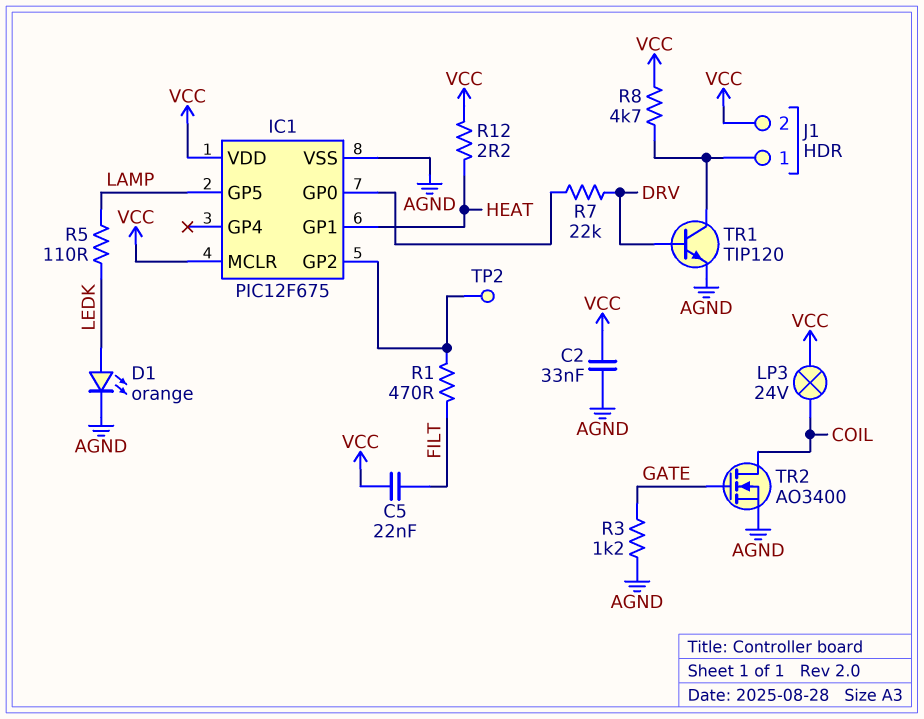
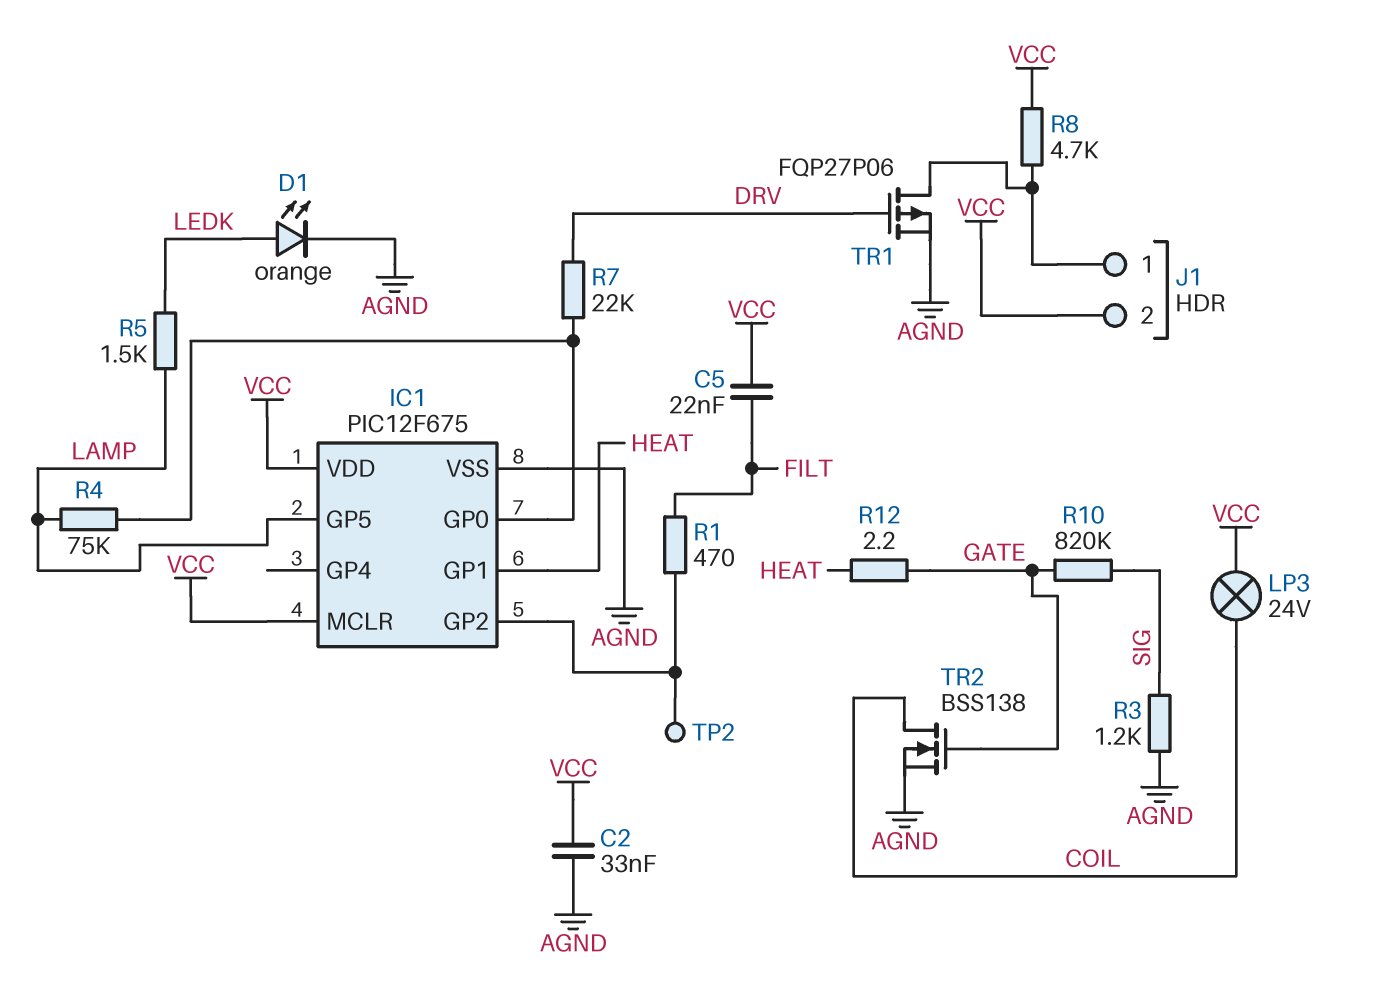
R3: 1.2k (AGND, GATE) -> 1.2k (AGND, SIG)
R4: none -> 75k (IC1/GP0, LAMP)
R5: 110 (LAMP, LEDK) -> 1.5k (LAMP, LEDK)
R10: none -> 820k (GATE, SIG)
R12: 2.2 (HEAT, VCC) -> 2.2 (GATE, HEAT)
TR1: NPN TIP120 (B DRV, C J1/1, E AGND) -> PMOS FQP27P06 (G DRV, D J1/1, S AGND)
TR2: NMOS AO3400 (G GATE, D COIL, S AGND) -> NMOS BSS138 (G GATE, D COIL, S AGND)

